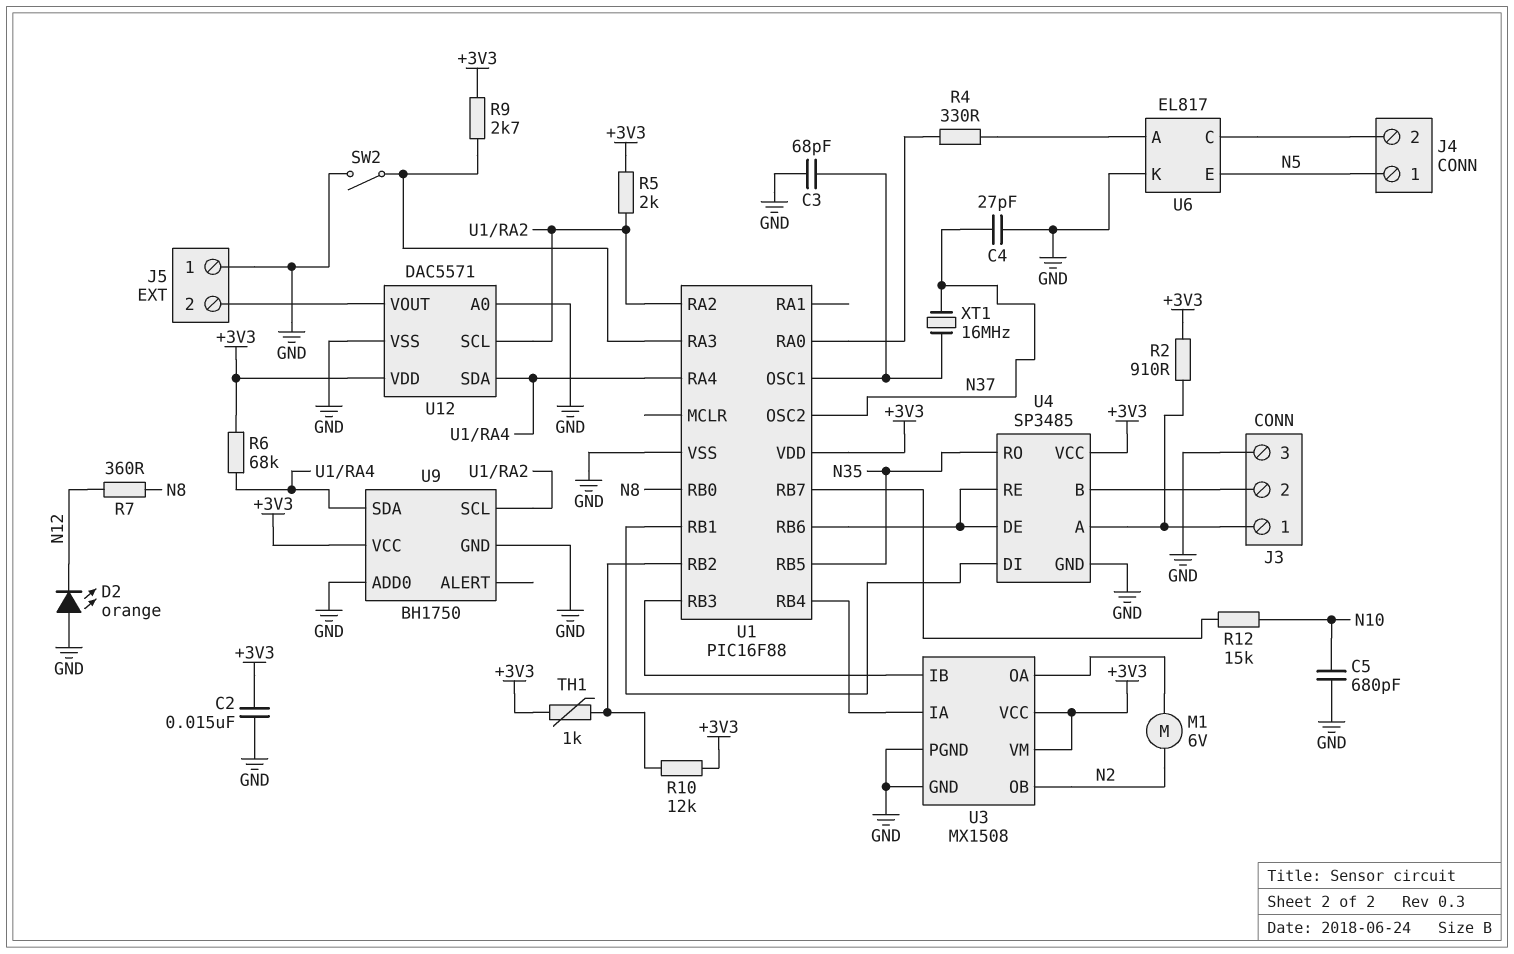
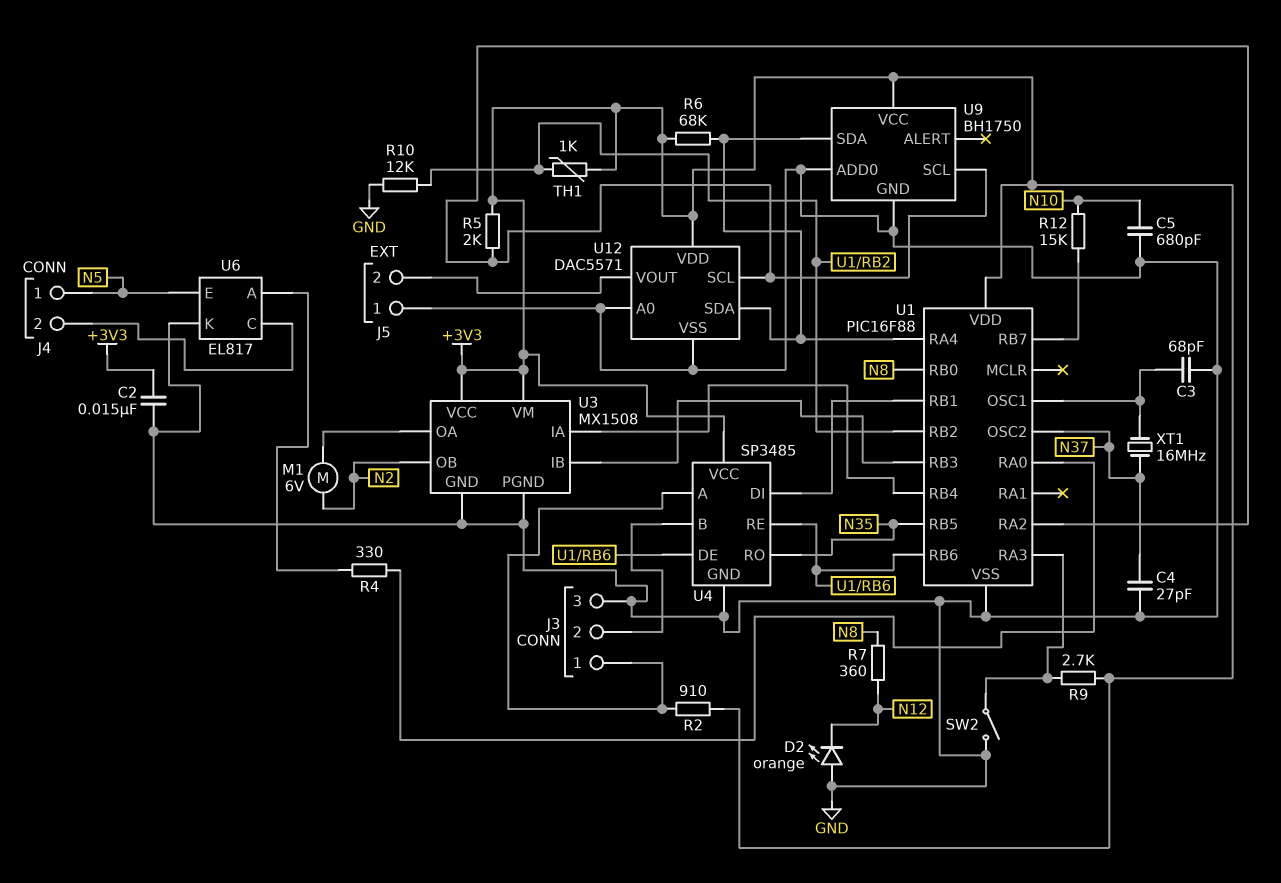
R10: 12k (+3V3, U1/RB2) -> 12k (GND, U1/RB2)

